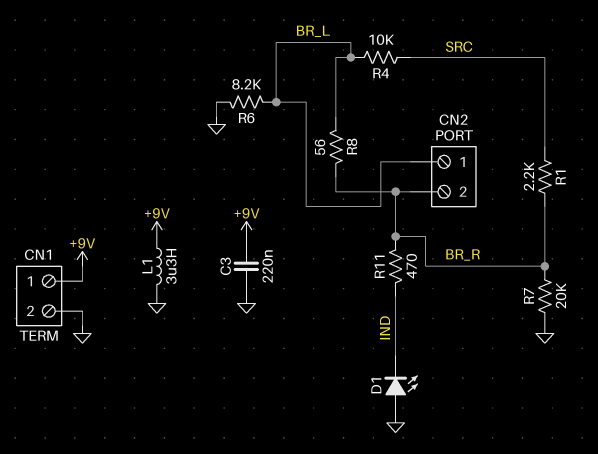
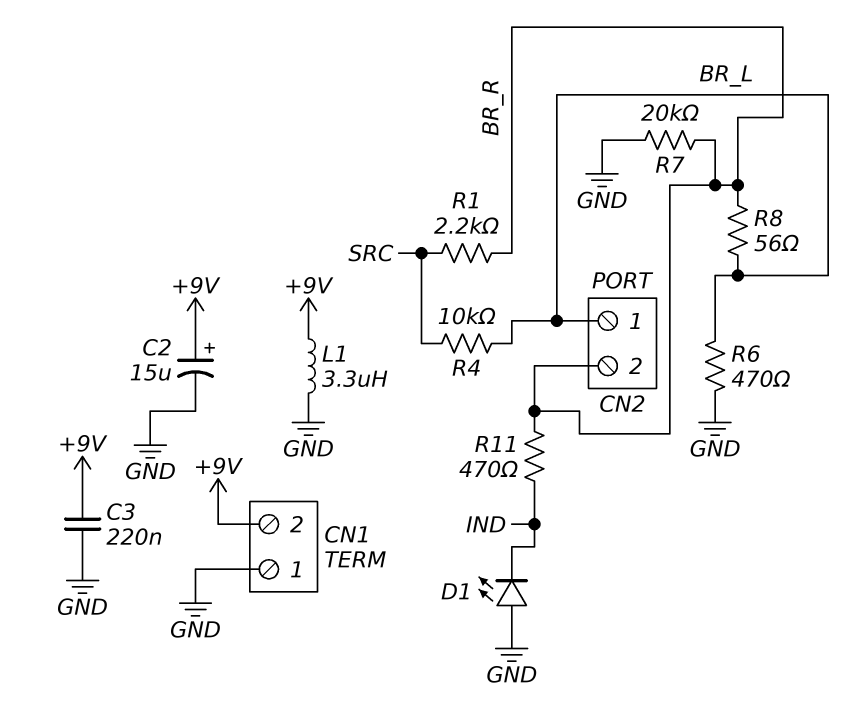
C2: none -> 15uF (plus +9V, minus GND)
CN1 pin 1: +9V -> GND
CN1 pin 2: GND -> +9V
R6: 8.2k (BR_L, GND) -> 470 (BR_L, GND)

